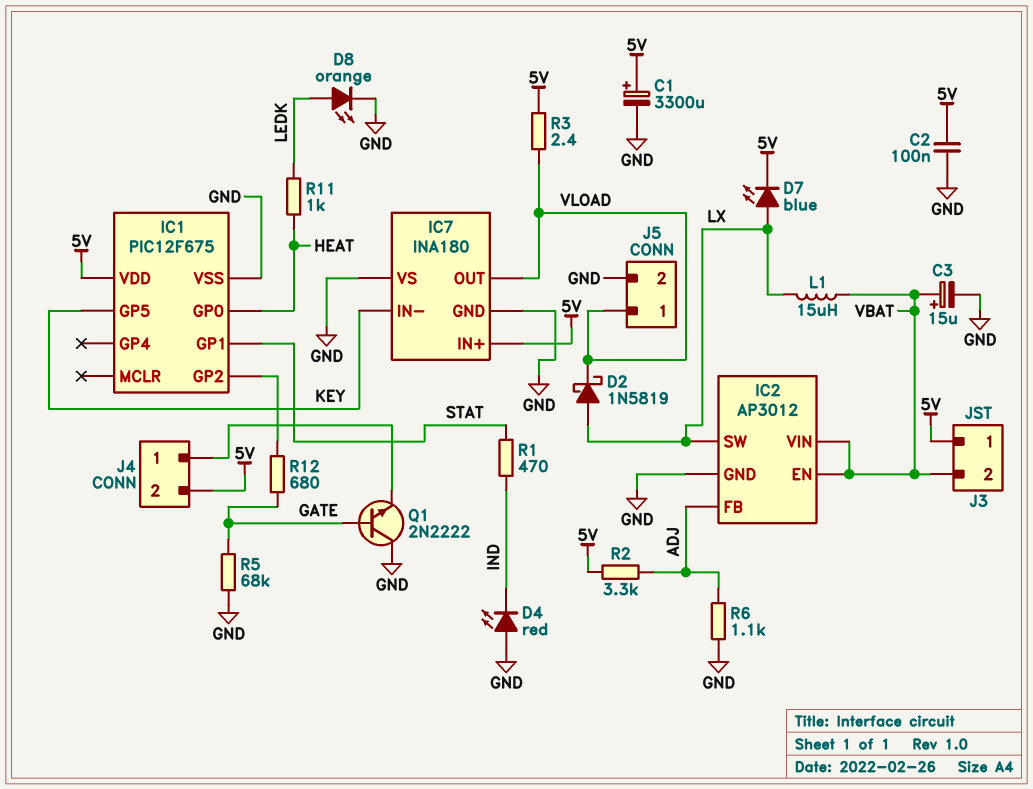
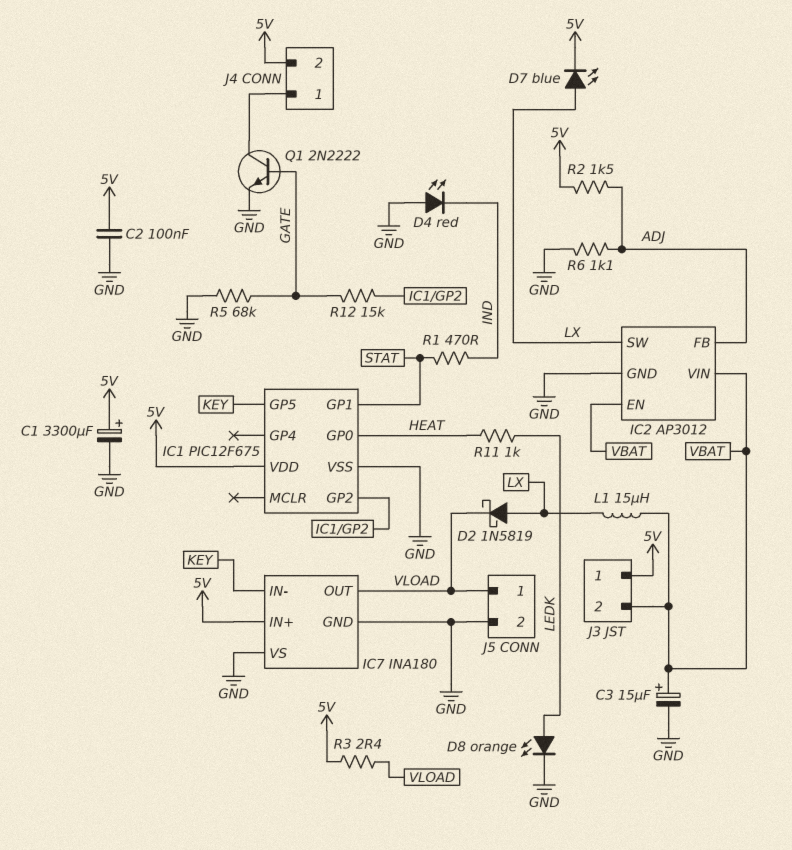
Q1: NPN 2N2222 (B GATE, C GND, E J4/1) -> NPN 2N2222 (B GATE, C J4/1, E GND)
R2: 3.3k (5V, ADJ) -> 1.5k (5V, ADJ)
R12: 680 (GATE, IC1/GP2) -> 15k (GATE, IC1/GP2)

